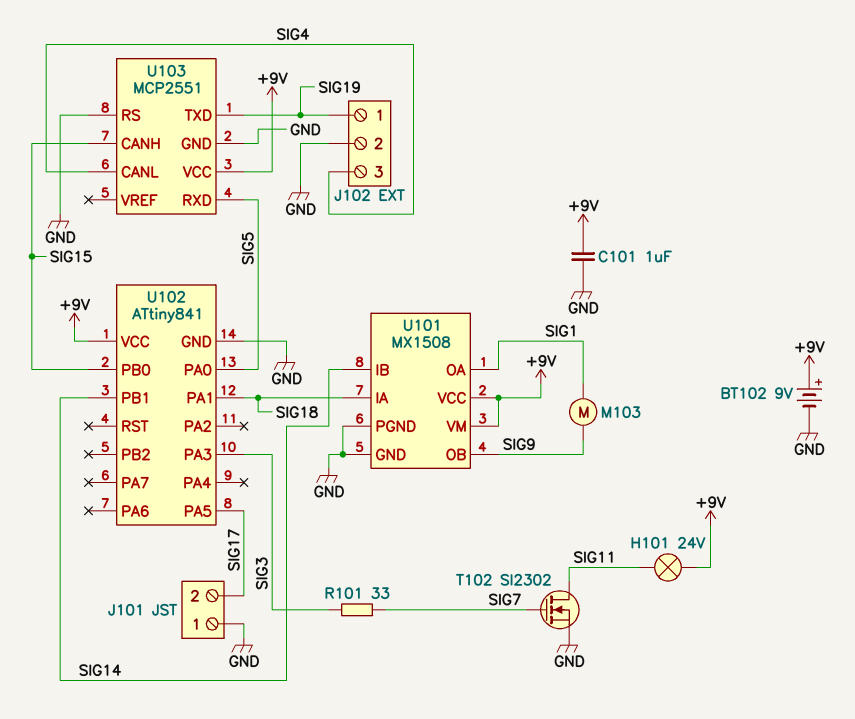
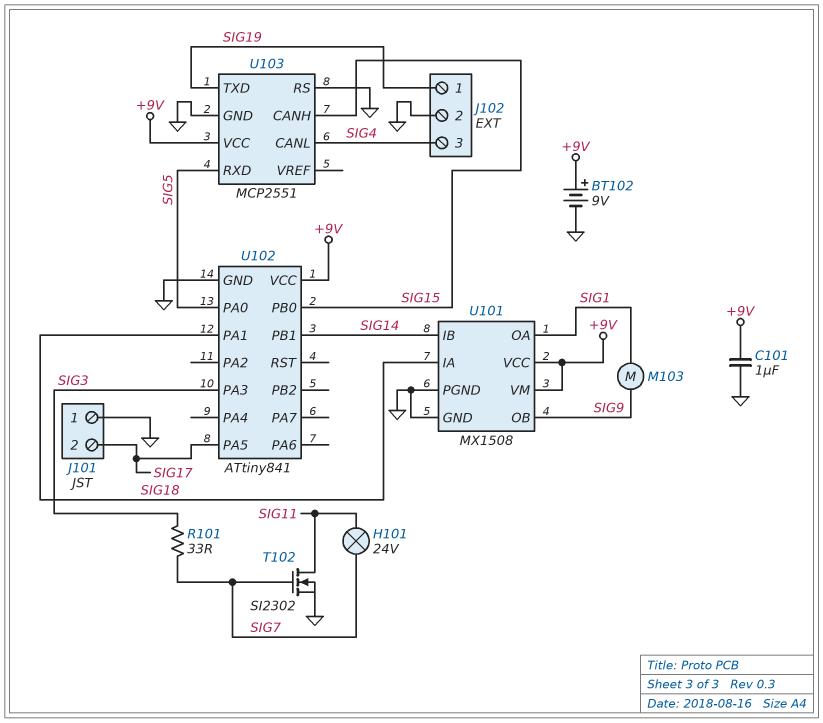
H101: lamp 24V (+9V, SIG11) -> lamp 24V (SIG7, SIG11)

